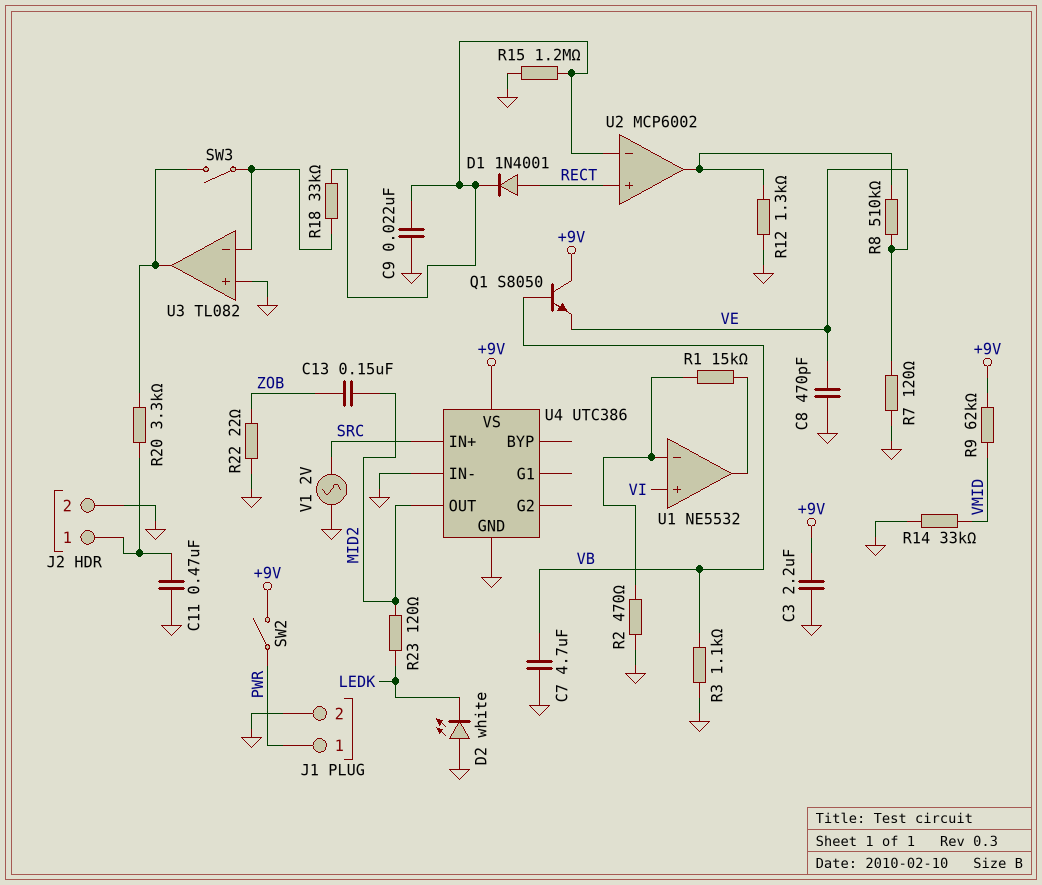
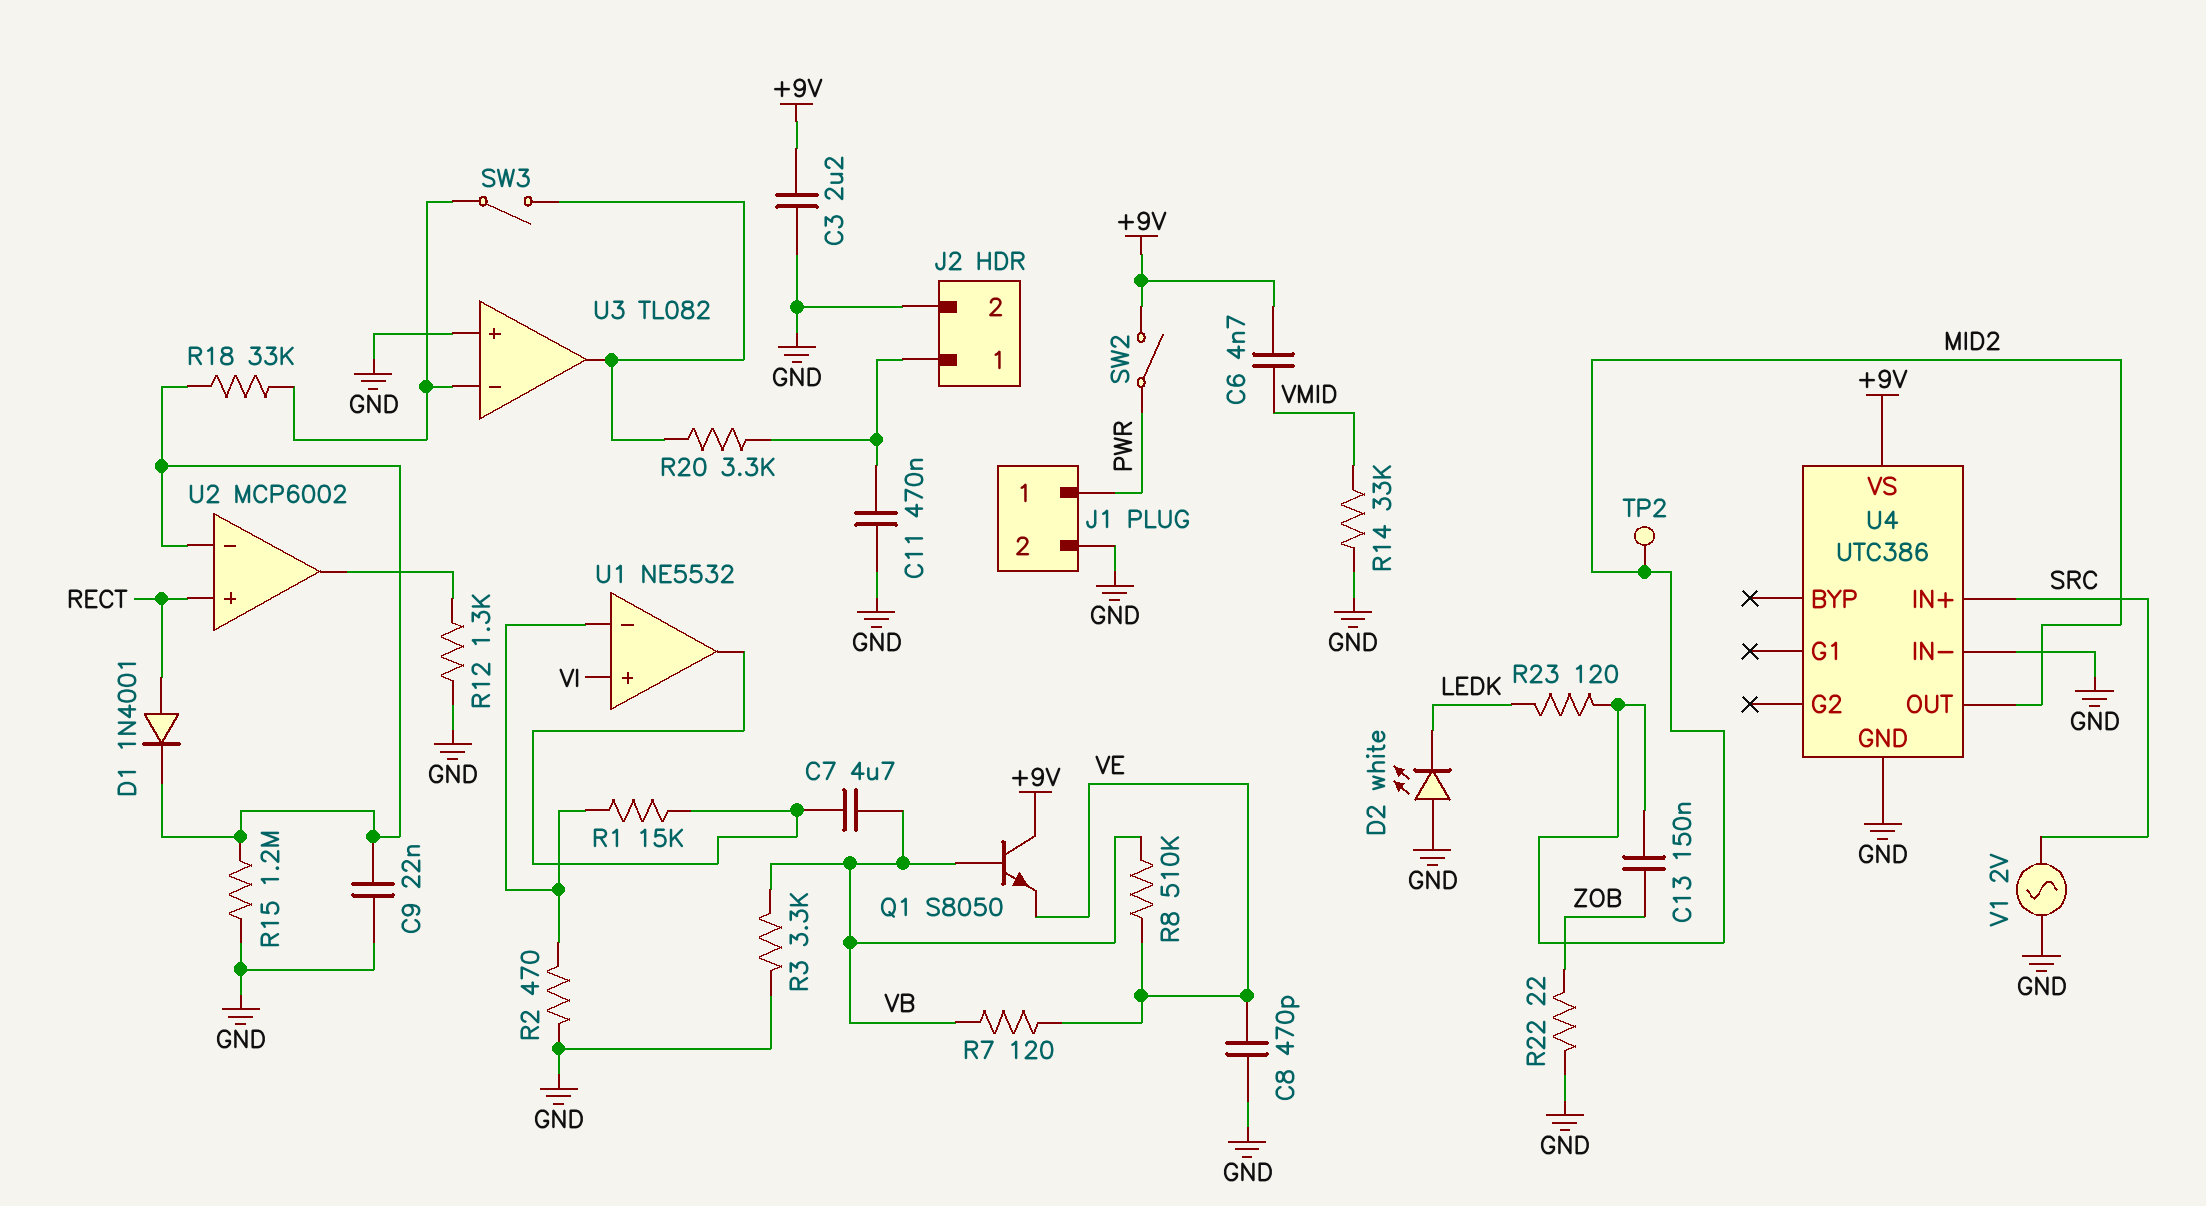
C6: none -> 4.7nF (+9V, VMID)
C7: 4.7uF (GND, VB) -> 4.7uF (U1/out, VB)
R3: 1.1k (GND, VB) -> 3.3k (GND, VB)
R7: 120 (GND, VE) -> 120 (VB, VE)
R8: 510k (U2/out, VE) -> 510k (VB, VE)
R9: 62k (+9V, VMID) -> none
TP2: none -> test point (MID2)

